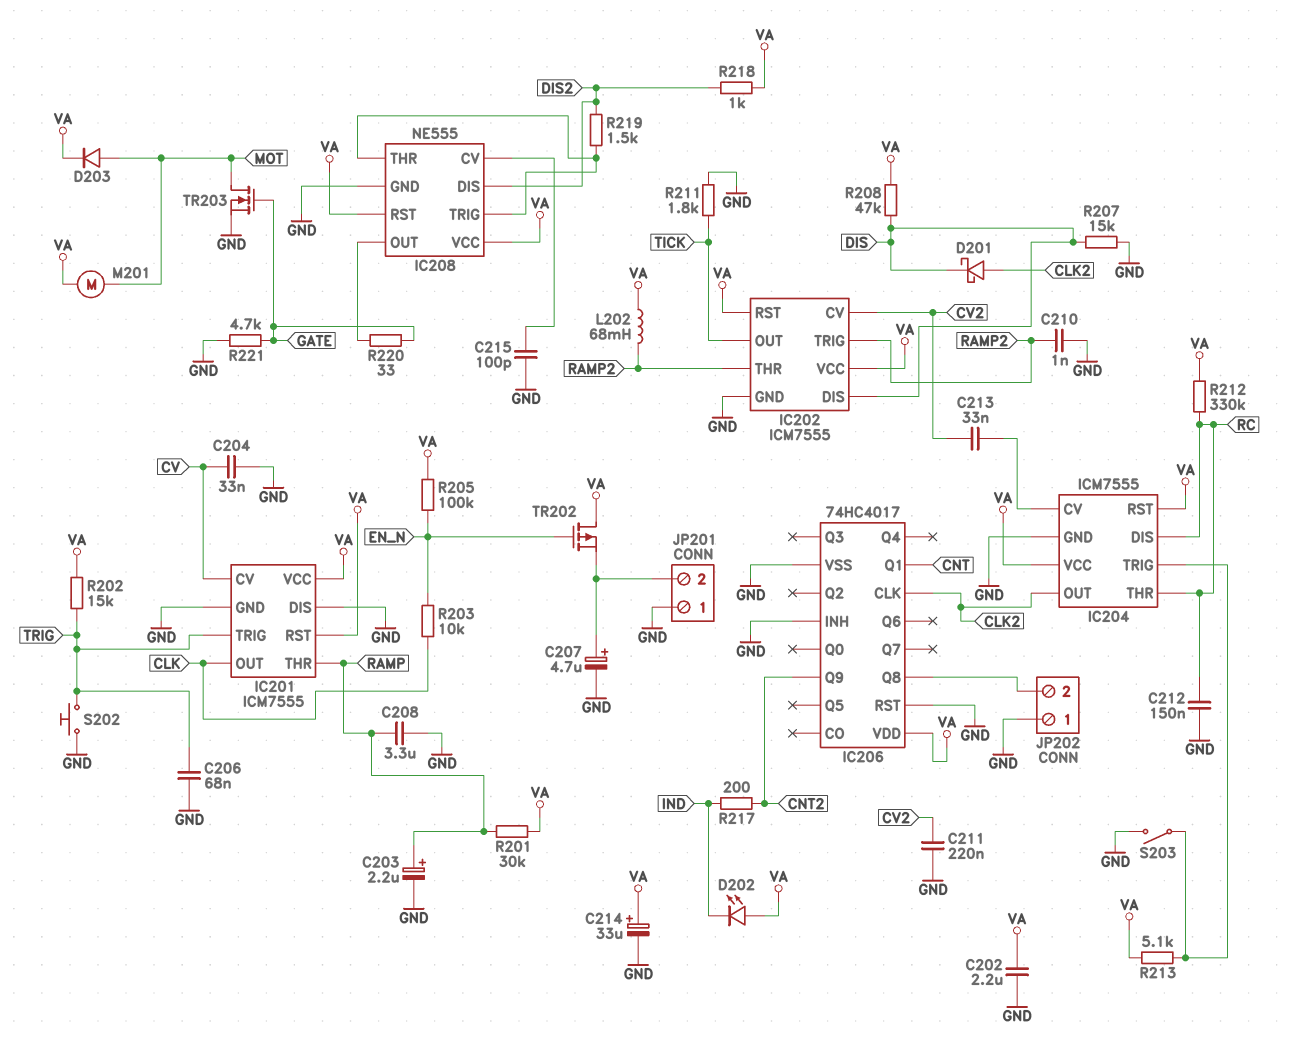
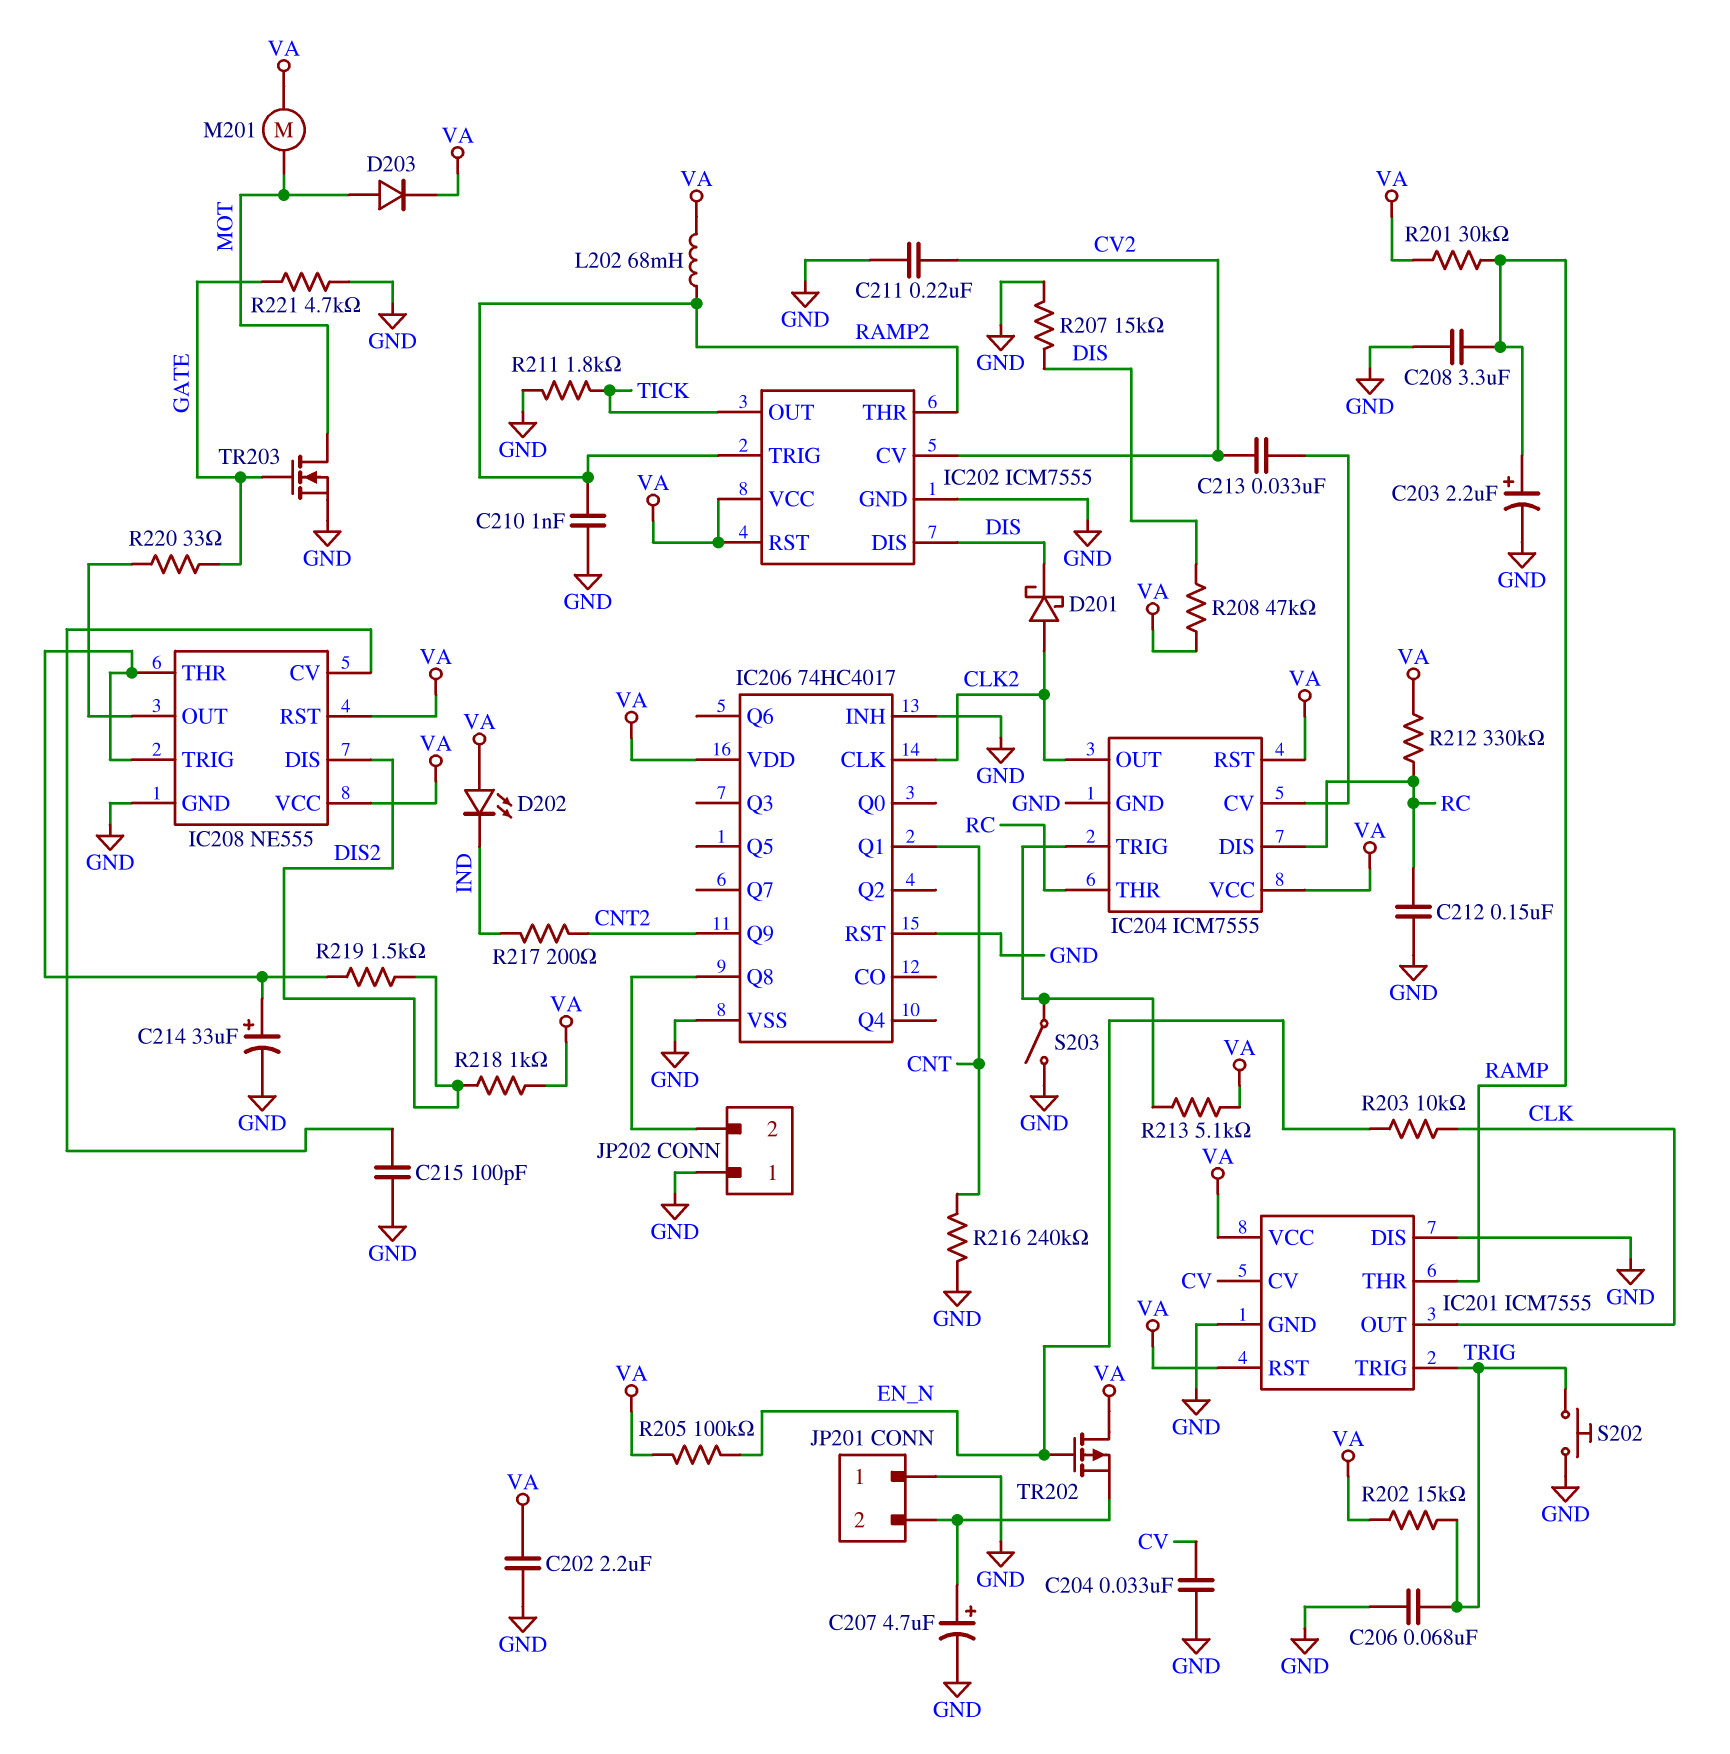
C214: 33uF (plus VA, minus GND) -> 33uF (plus IC208/THR, minus GND)
R216: none -> 240k (CNT, GND)

